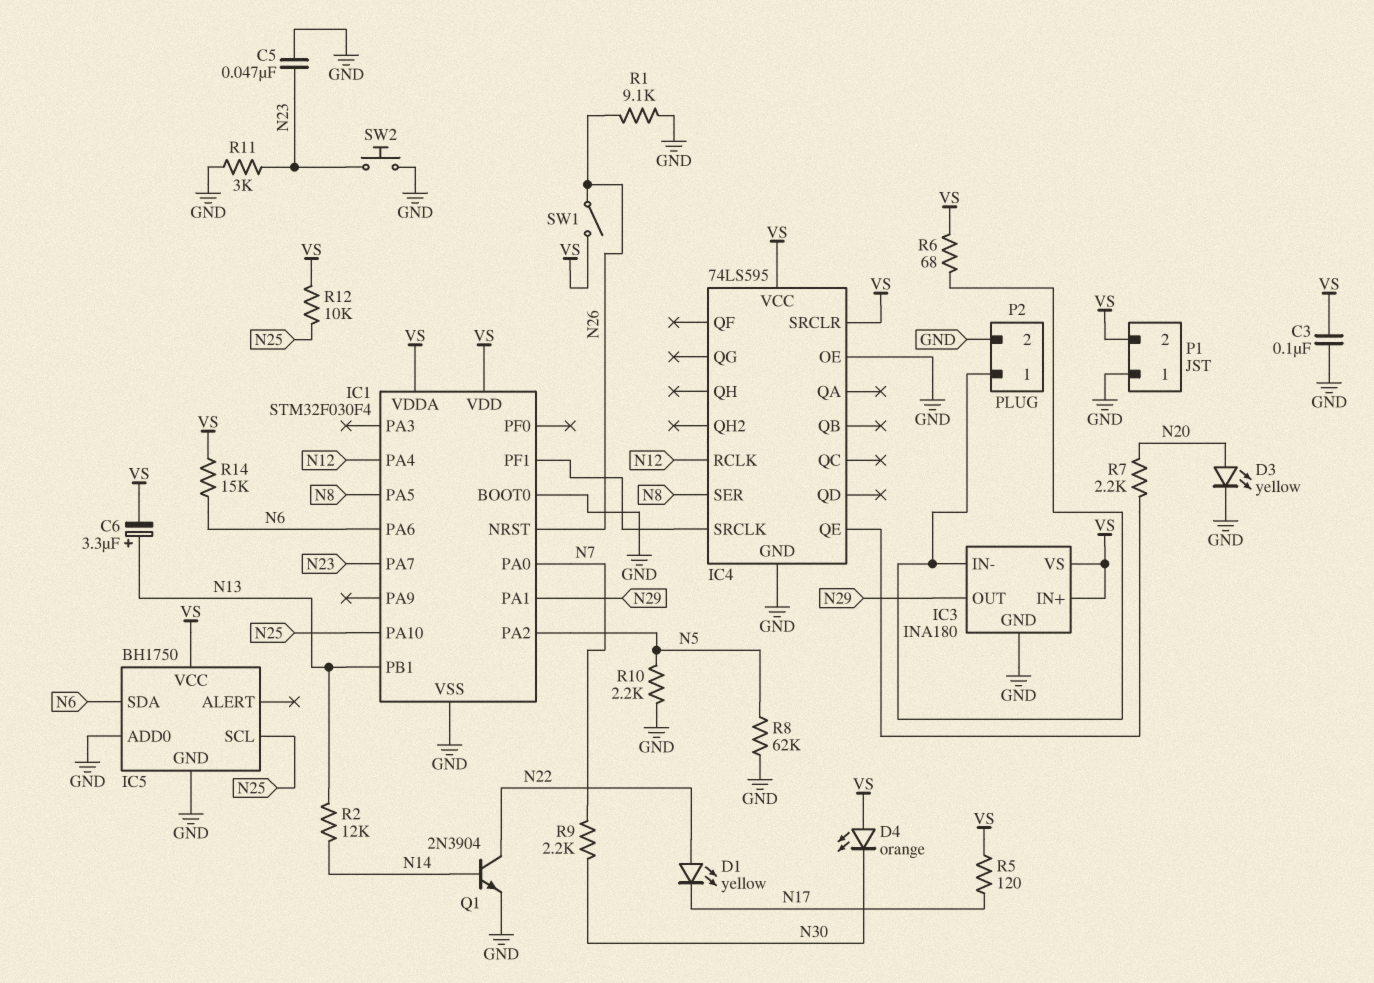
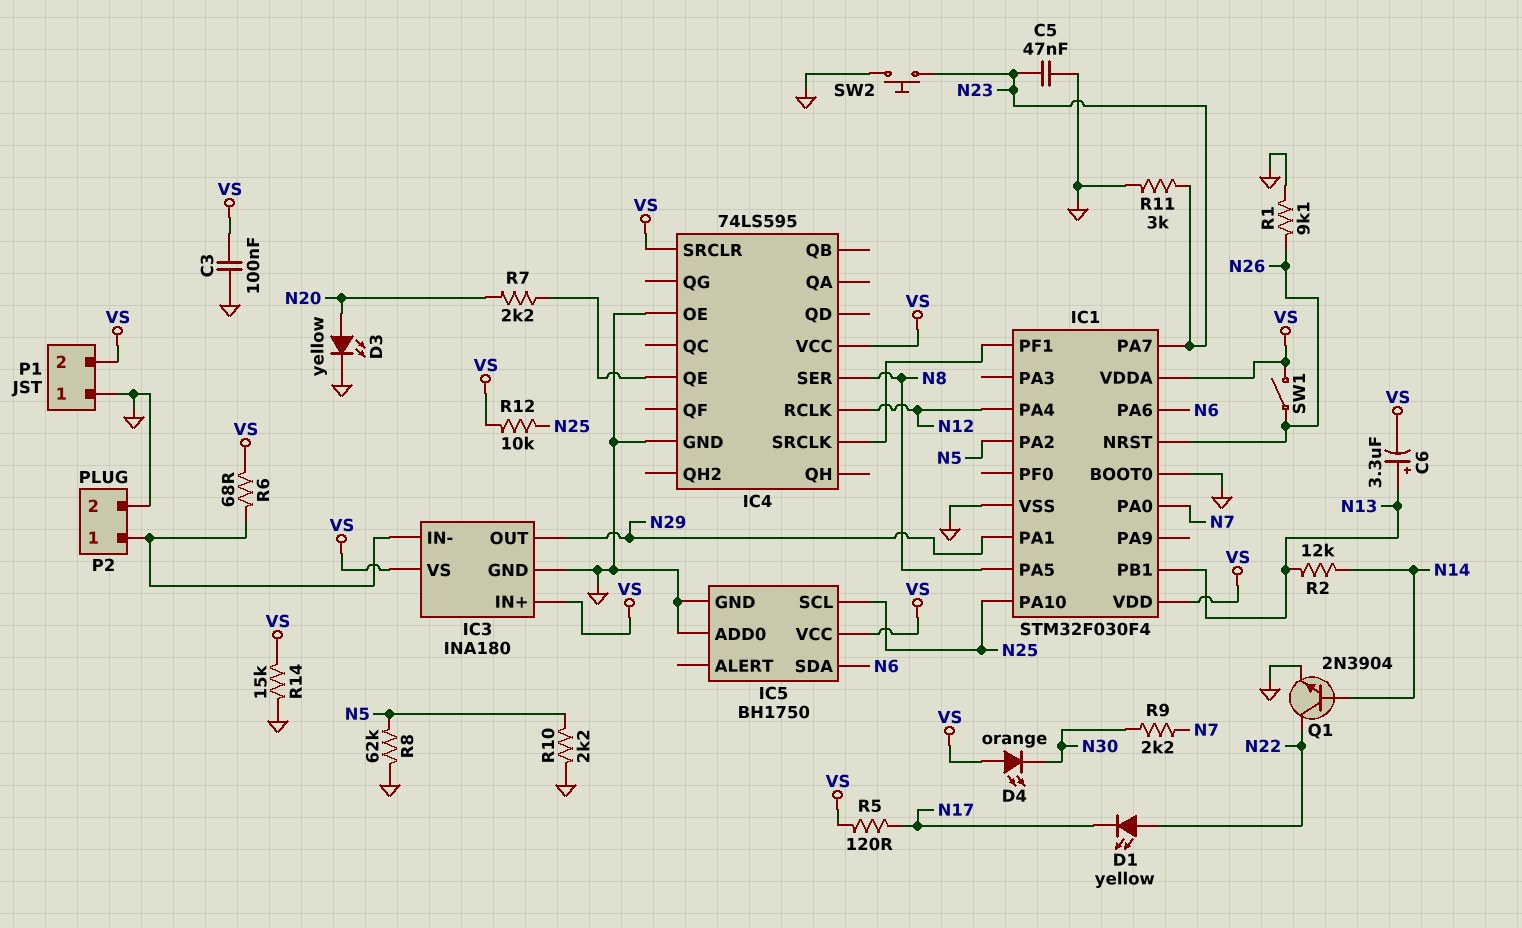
R14: 15k (N6, VS) -> 15k (GND, VS)

